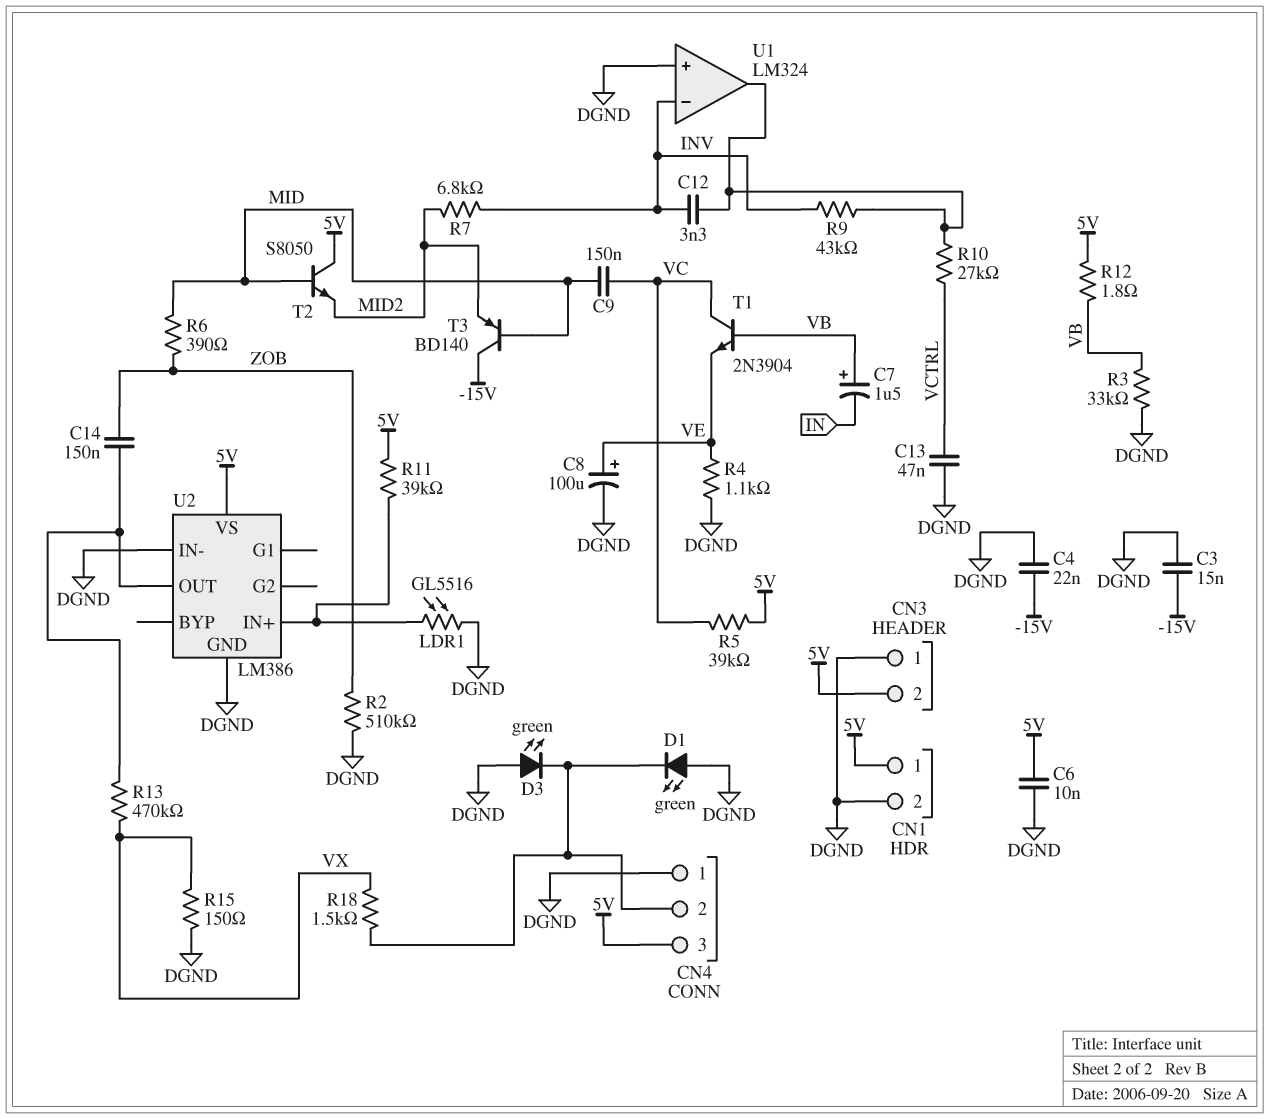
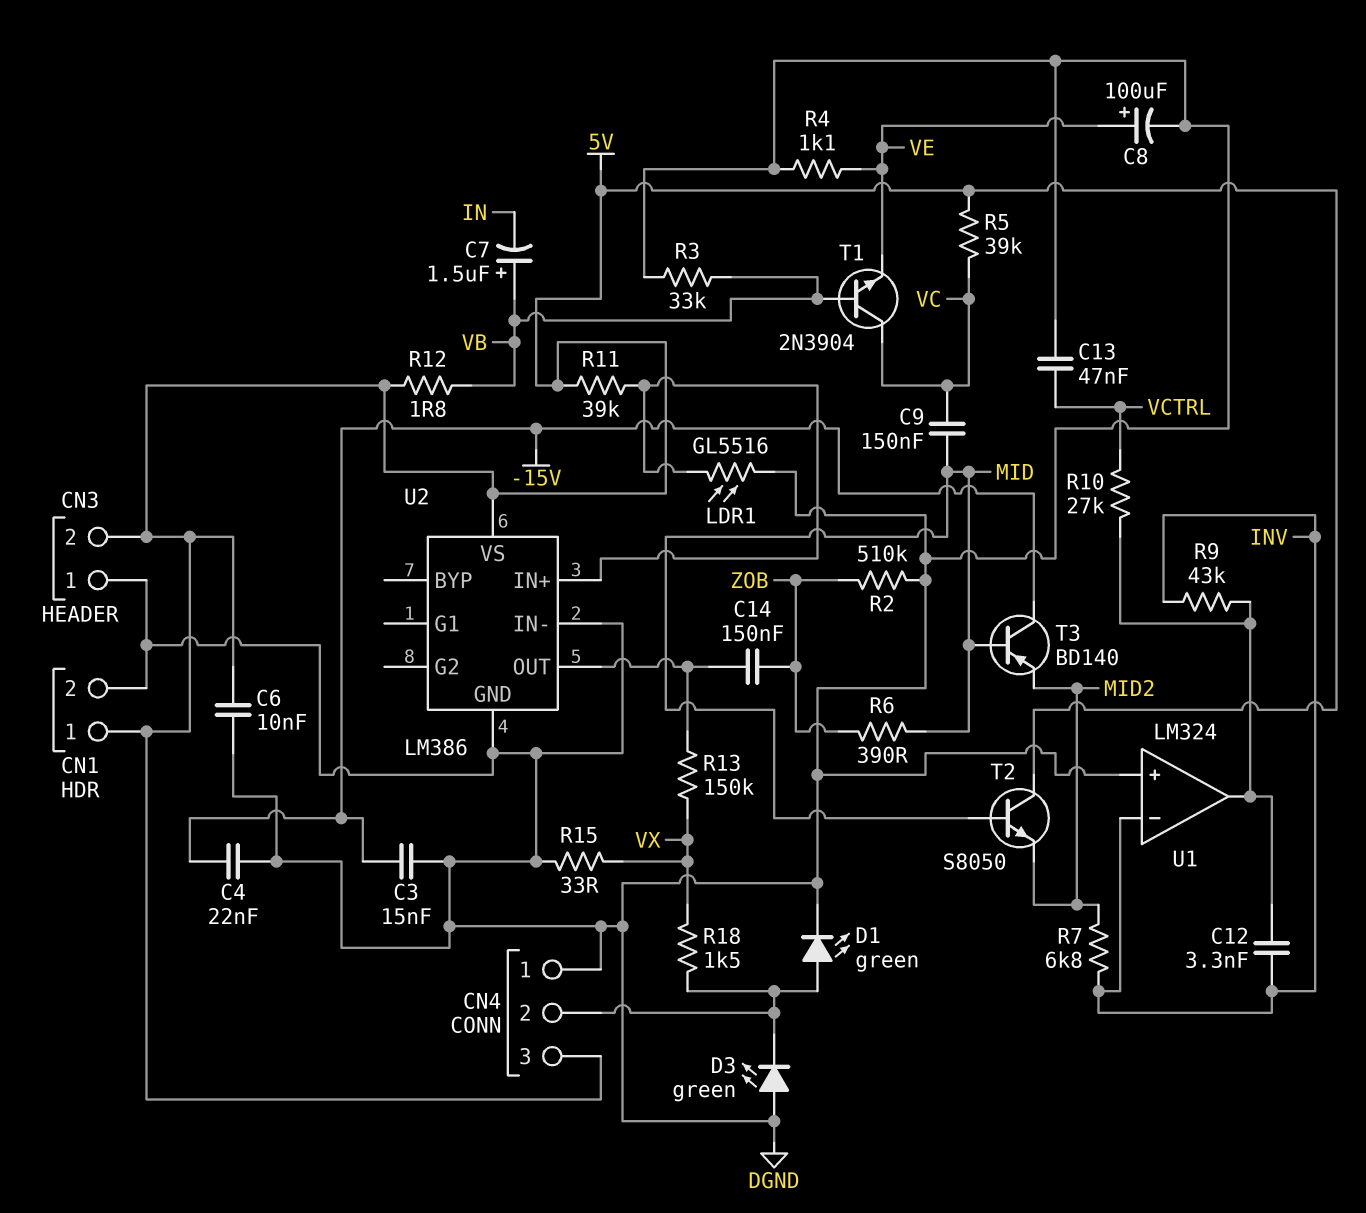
D1: LED green (A DGND, K CN4/2) -> LED green (A CN4/2, K DGND)
R13: 470k (U2/OUT, VX) -> 150k (U2/OUT, VX)
R15: 150 (DGND, VX) -> 33 (DGND, VX)

